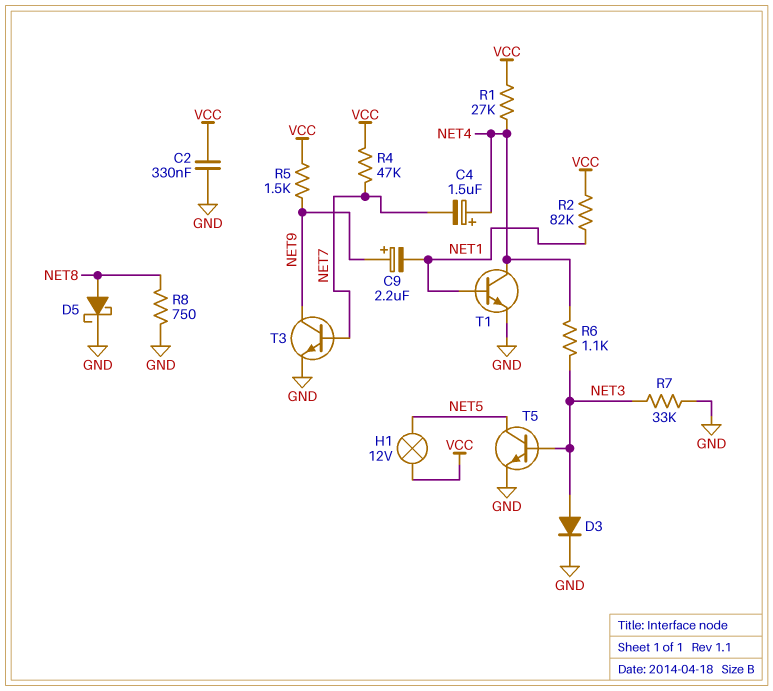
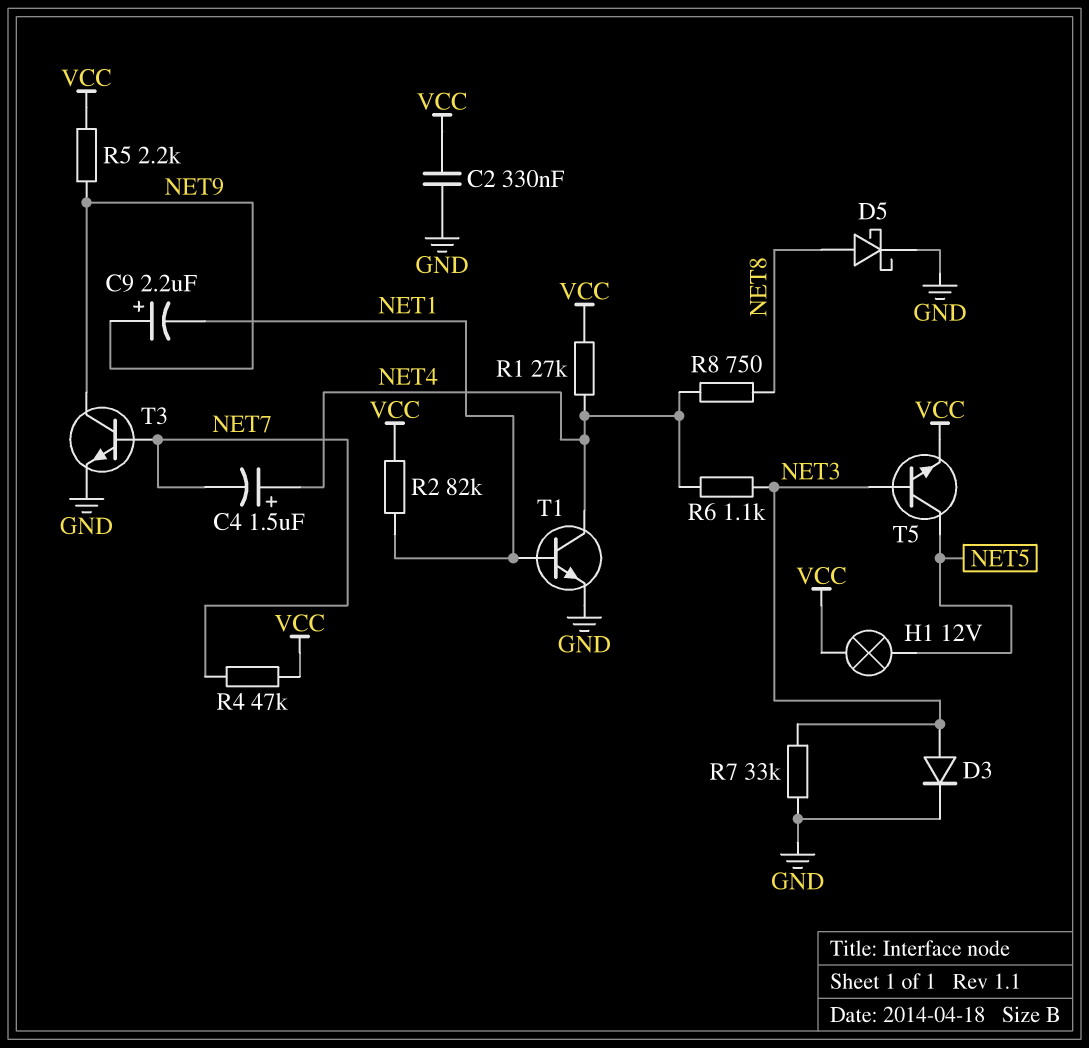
R5: 1.5k (NET9, VCC) -> 2.2k (NET9, VCC)
R8: 750 (GND, NET8) -> 750 (NET4, NET8)
T5: NPN (B NET3, C NET5, E GND) -> NPN (B NET3, C NET5, E VCC)

